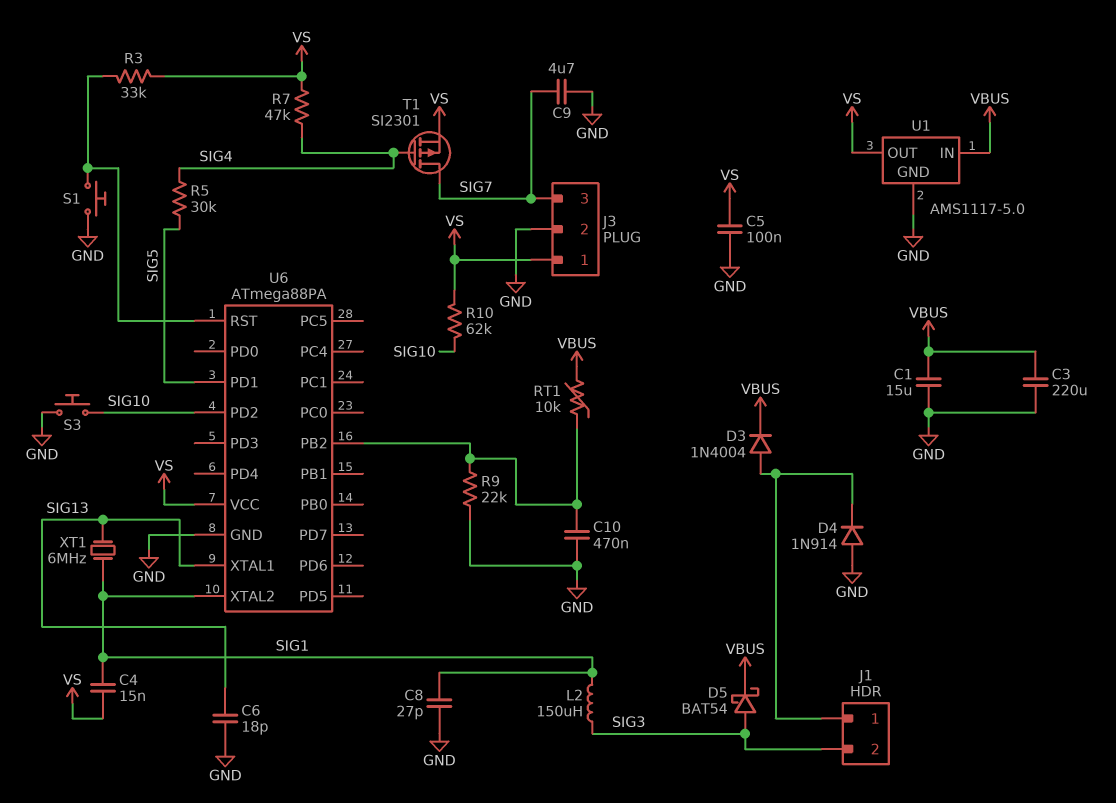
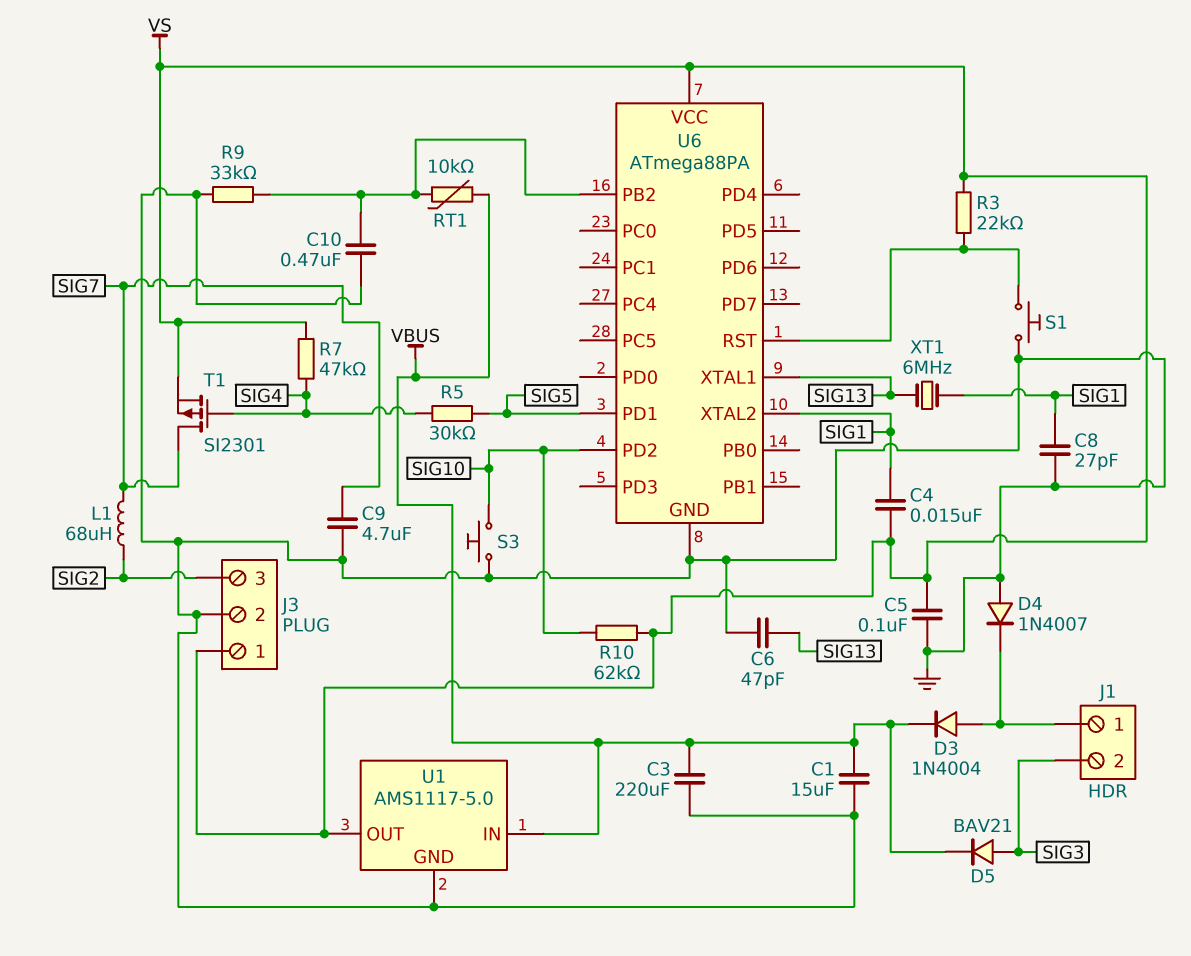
C6: 18pF (GND, SIG13) -> 47pF (GND, SIG13)
D4: diode 1N914 (A GND, K J1/1) -> diode 1N4007 (A GND, K J1/1)
D5: schottky BAT54 (A SIG3, K VBUS) -> diode BAV21 (A SIG3, K VBUS)
J3 pin 3: SIG7 -> SIG2
L1: none -> 68uH (SIG2, SIG7)
L2: 150uH (SIG1, SIG3) -> none
R3: 33k (U6/RST, VS) -> 22k (U6/RST, VS)
R9: 22k (GND, U6/PB2) -> 33k (GND, U6/PB2)

